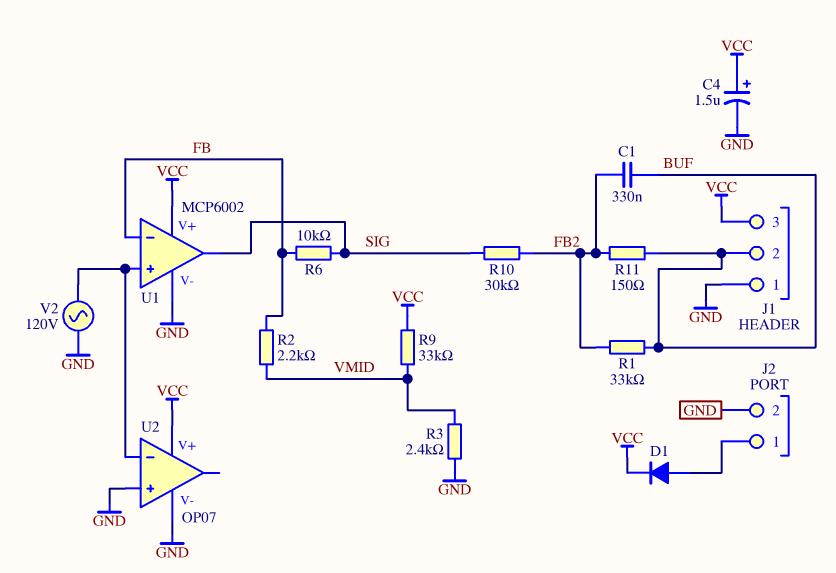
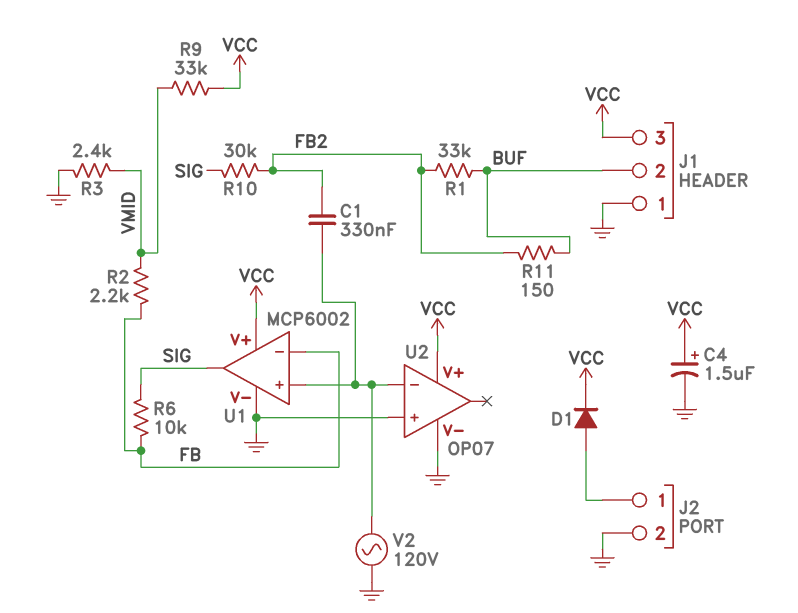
C1: 330nF (BUF, FB2) -> 330nF (FB2, U1/in+)

